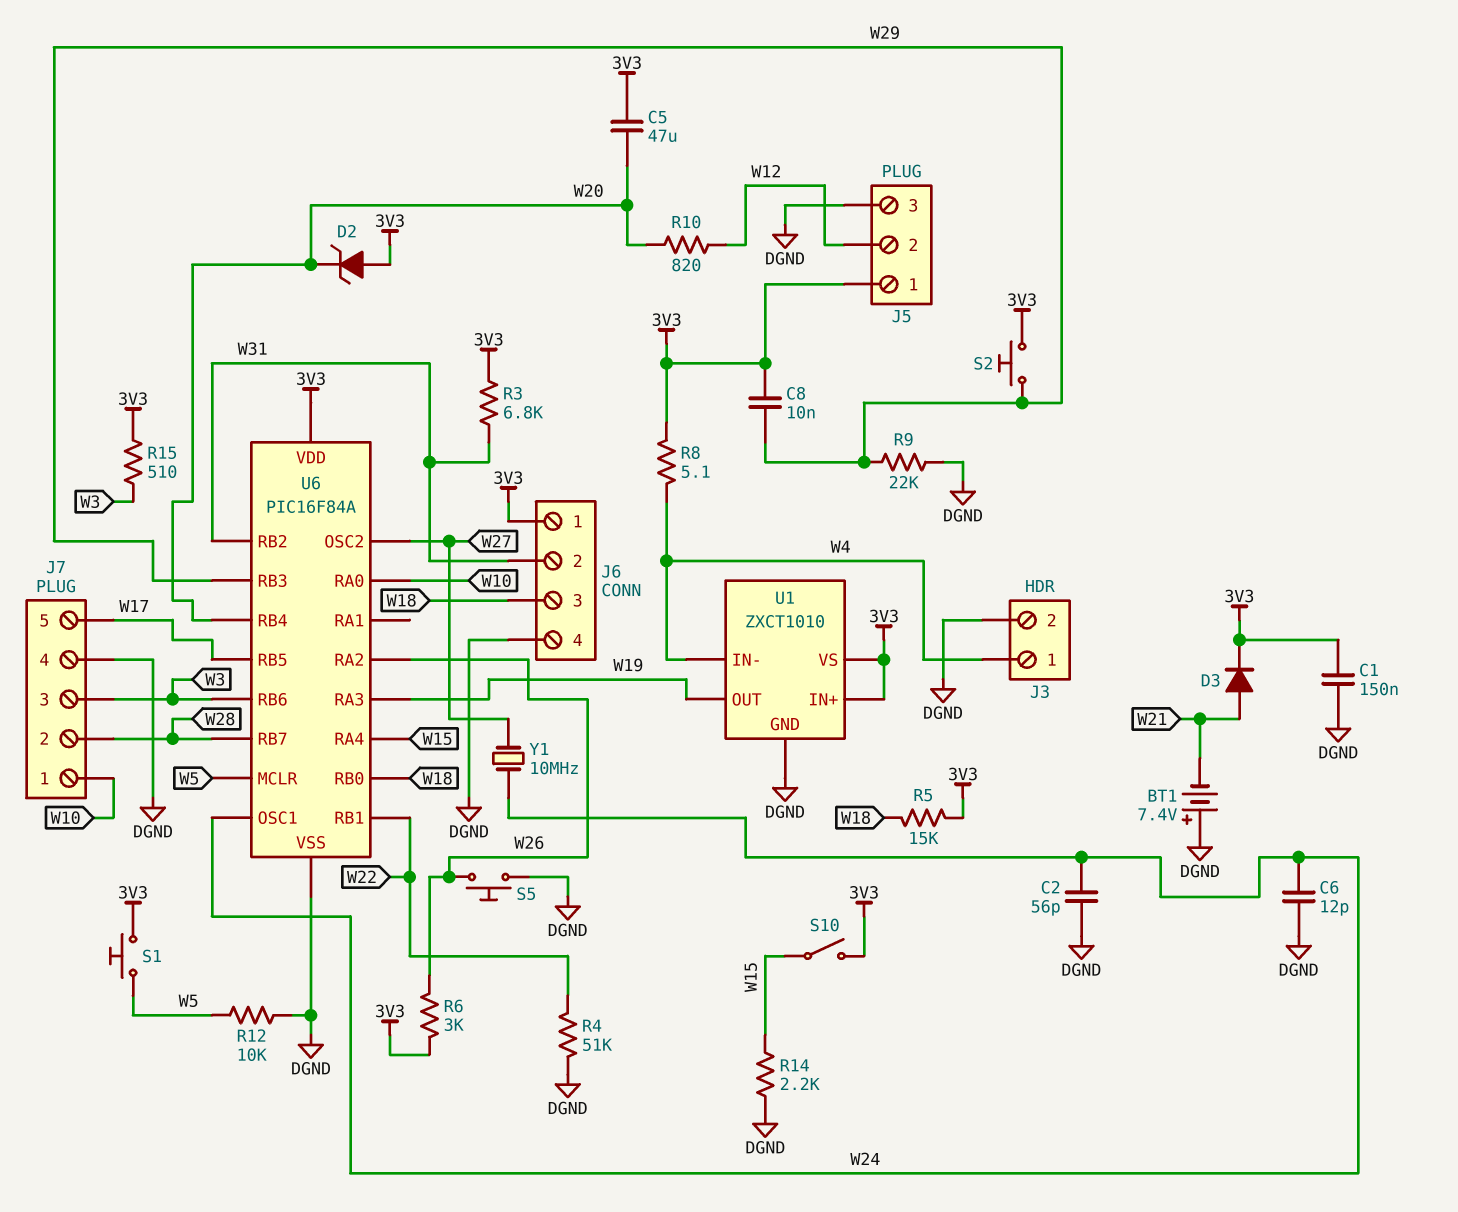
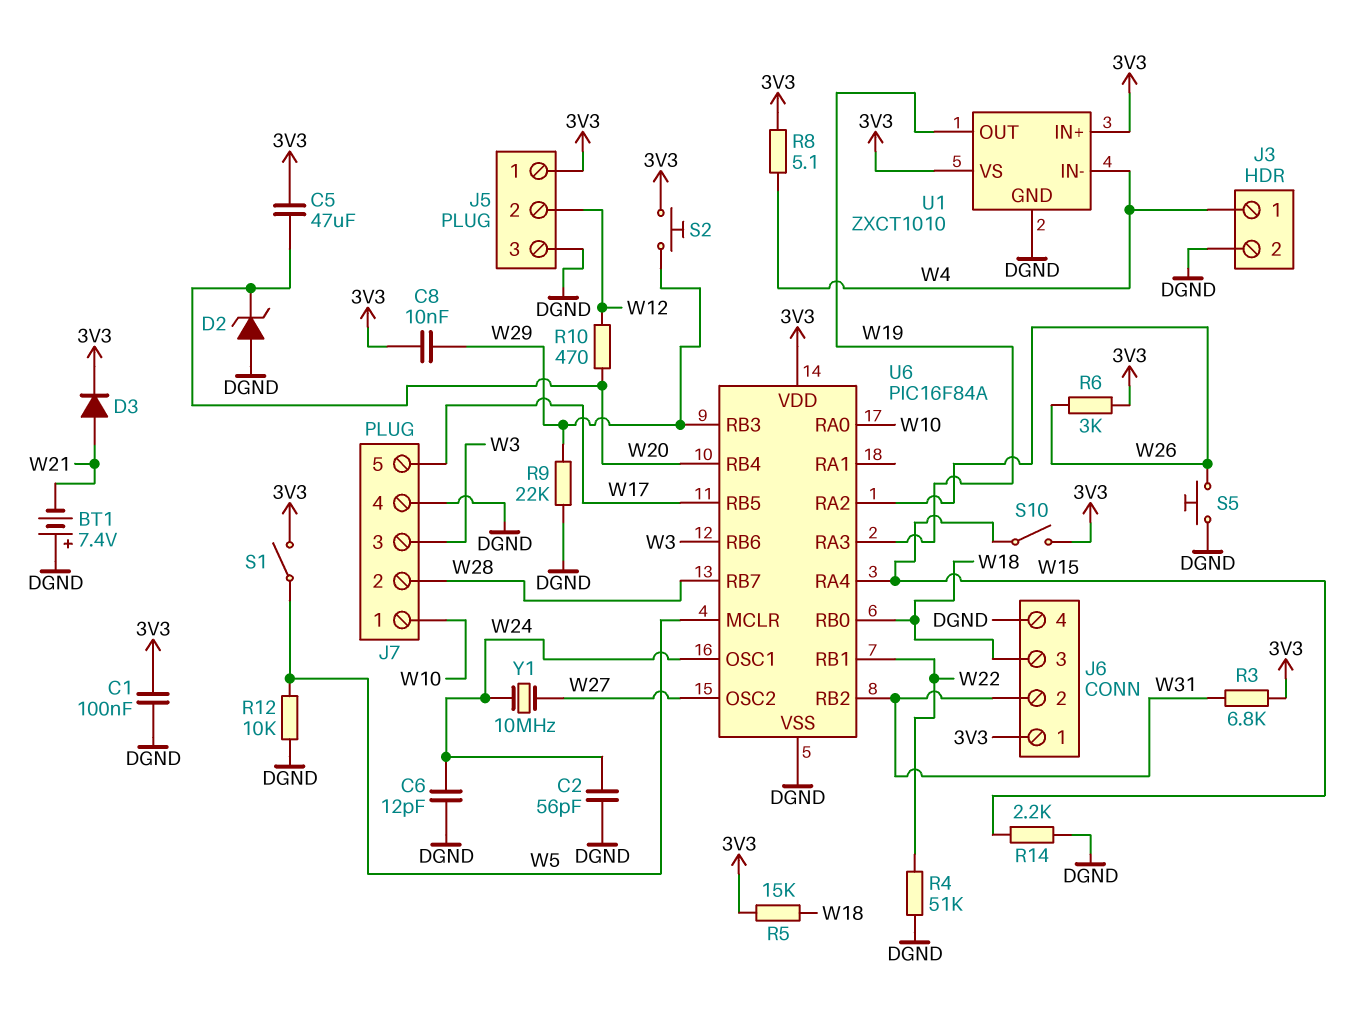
C1: 150nF (3V3, DGND) -> 100nF (3V3, DGND)
D2: zener (A 3V3, K W20) -> zener (A DGND, K W20)
R10: 820 (W12, W20) -> 470 (W12, W20)
R15: 510 (3V3, W3) -> none
S1: button (3V3, W5) -> switch (3V3, W5)

